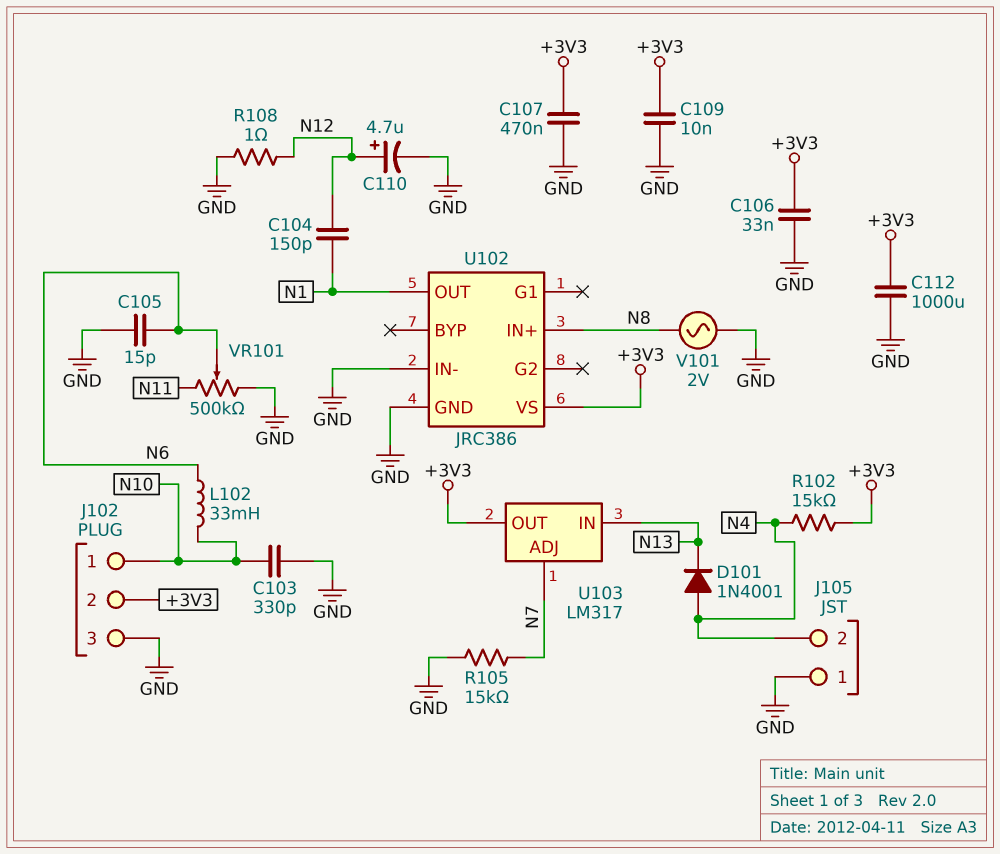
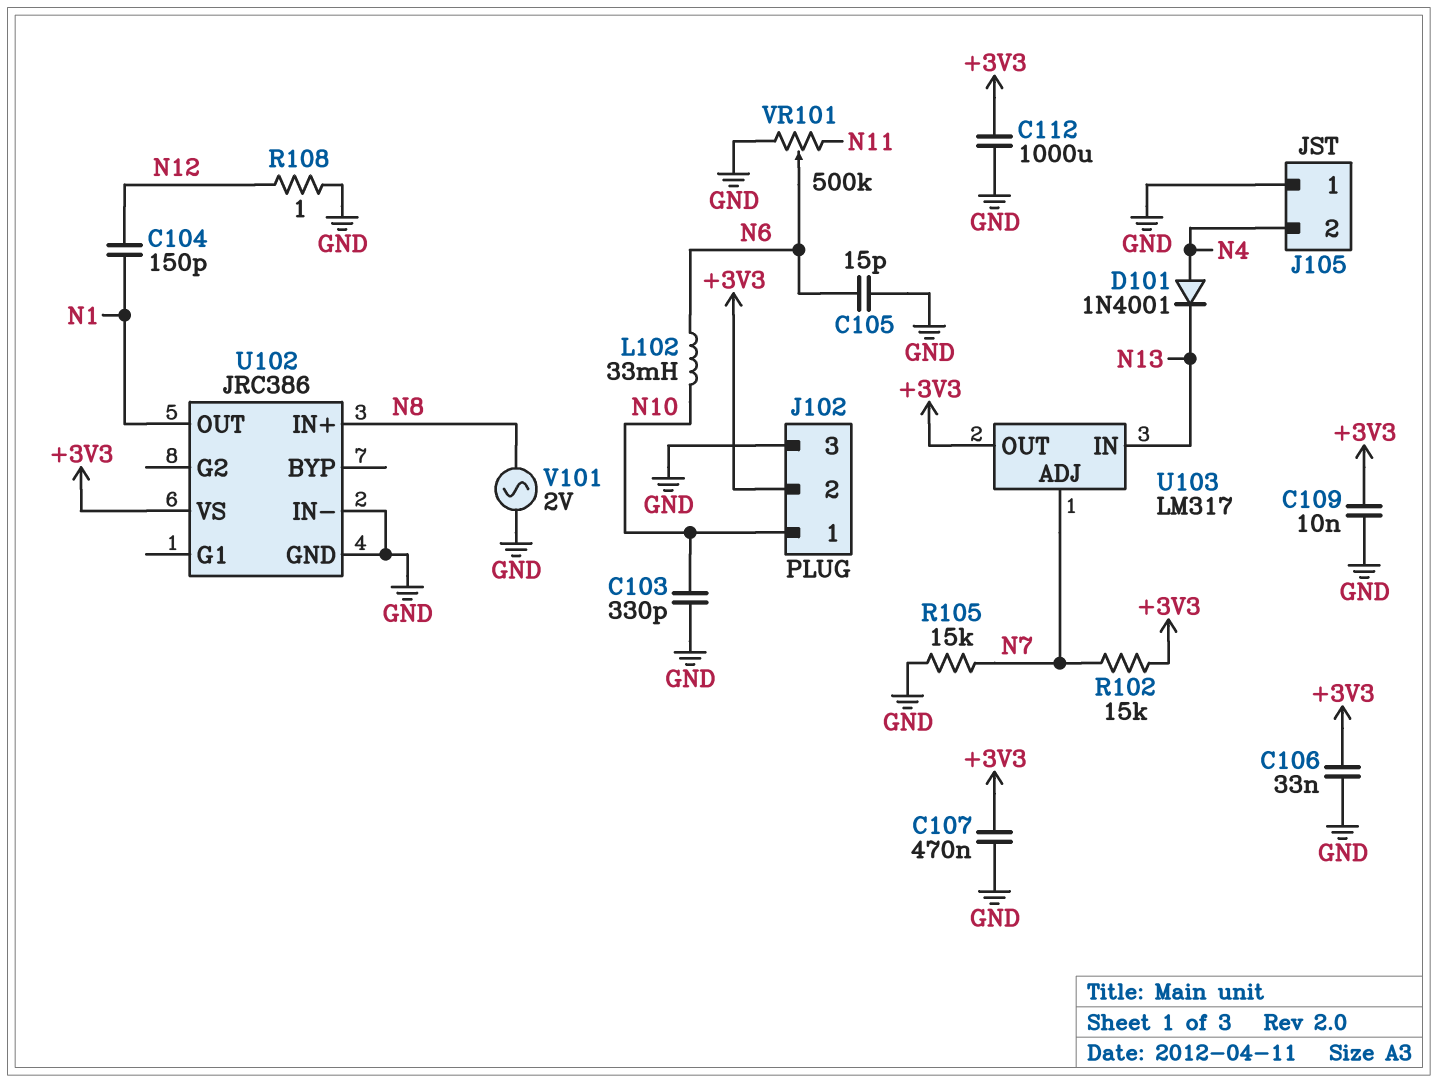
C110: 4.7uF (plus N12, minus GND) -> none
R102: 15k (+3V3, N4) -> 15k (+3V3, N7)

